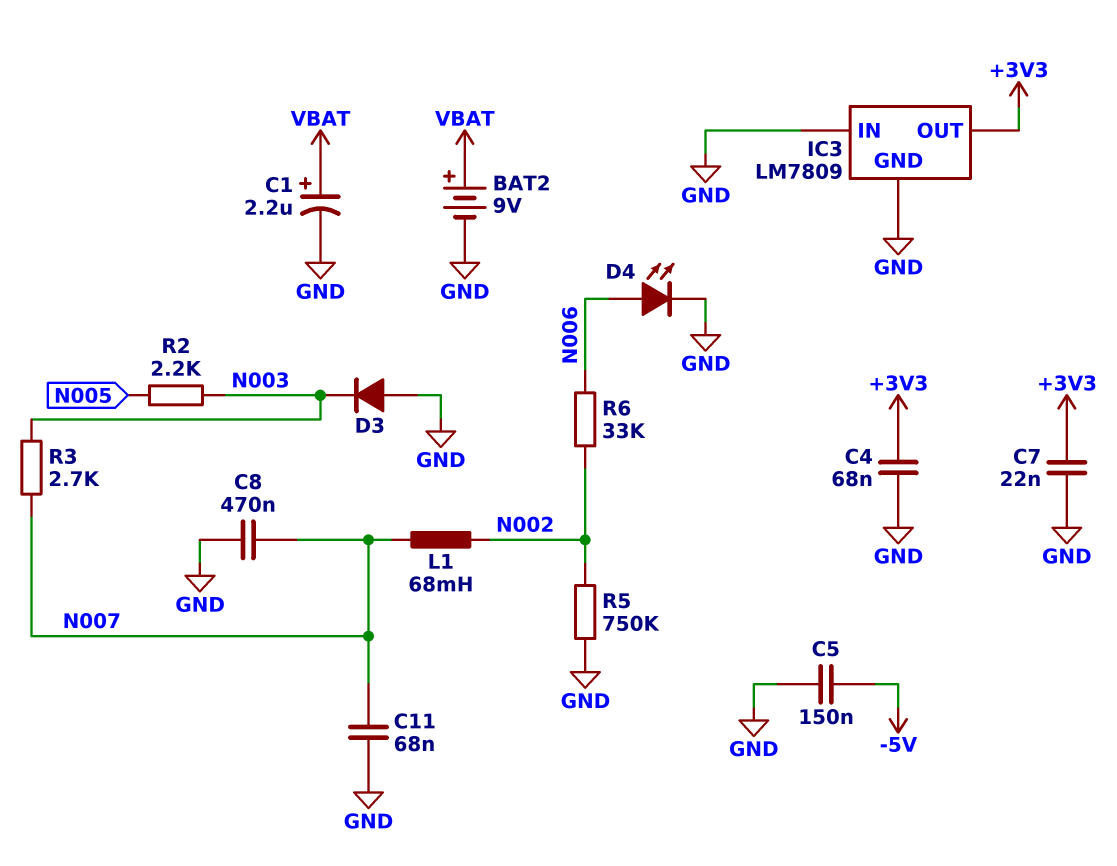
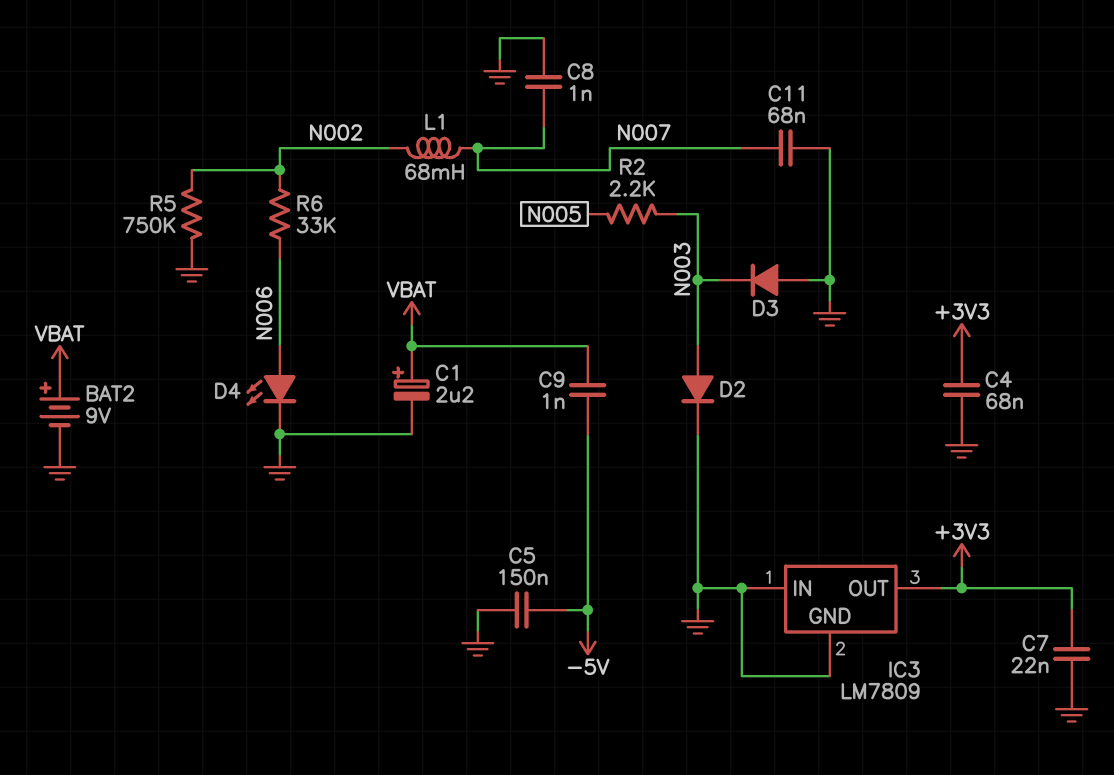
C8: 470nF (GND, N007) -> 1nF (GND, N007)
C9: none -> 1nF (-5V, VBAT)
D2: none -> diode (A N003, K GND)
R3: 2.7k (N003, N007) -> none

